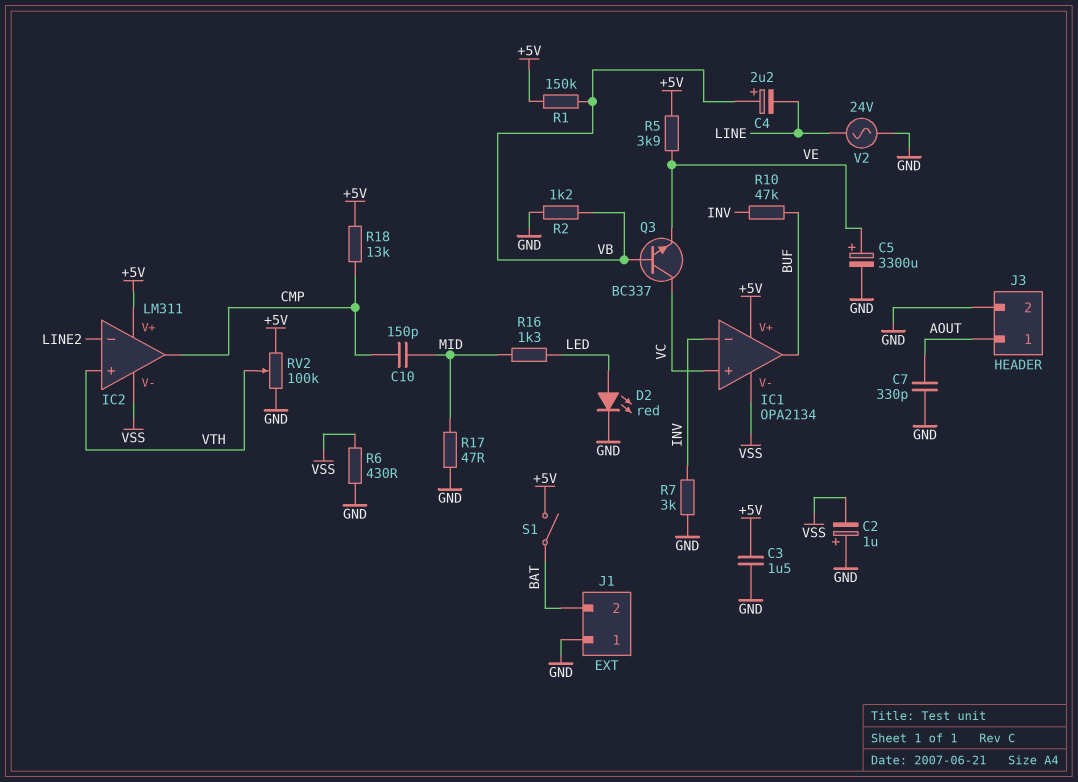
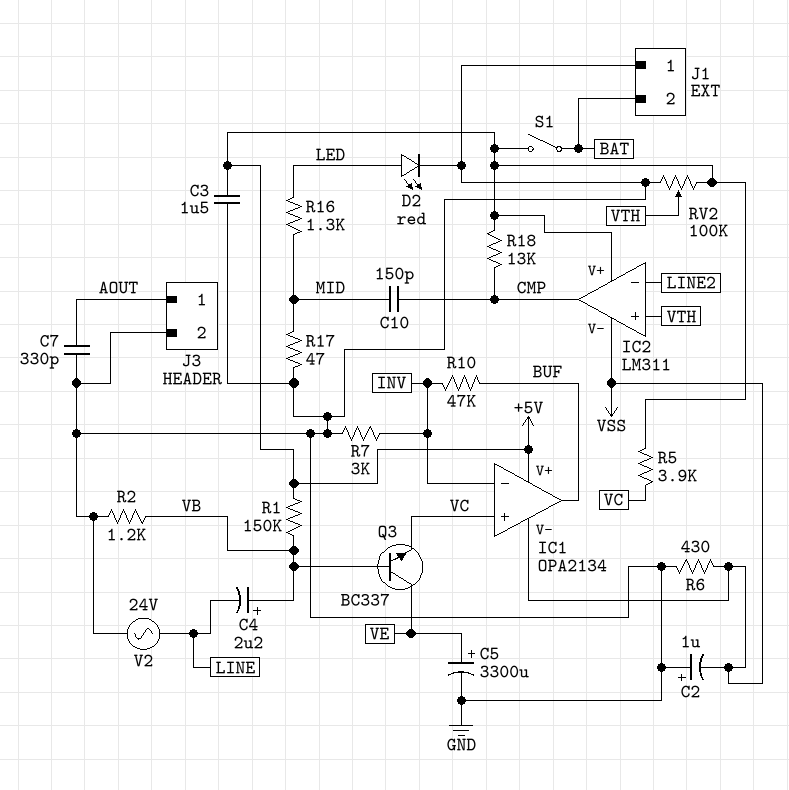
Q3: NPN BC337 (B VB, C VC, E VE) -> NPN BC337 (B VB, C VE, E VC)
R5: 3.9k (+5V, VE) -> 3.9k (+5V, VC)

